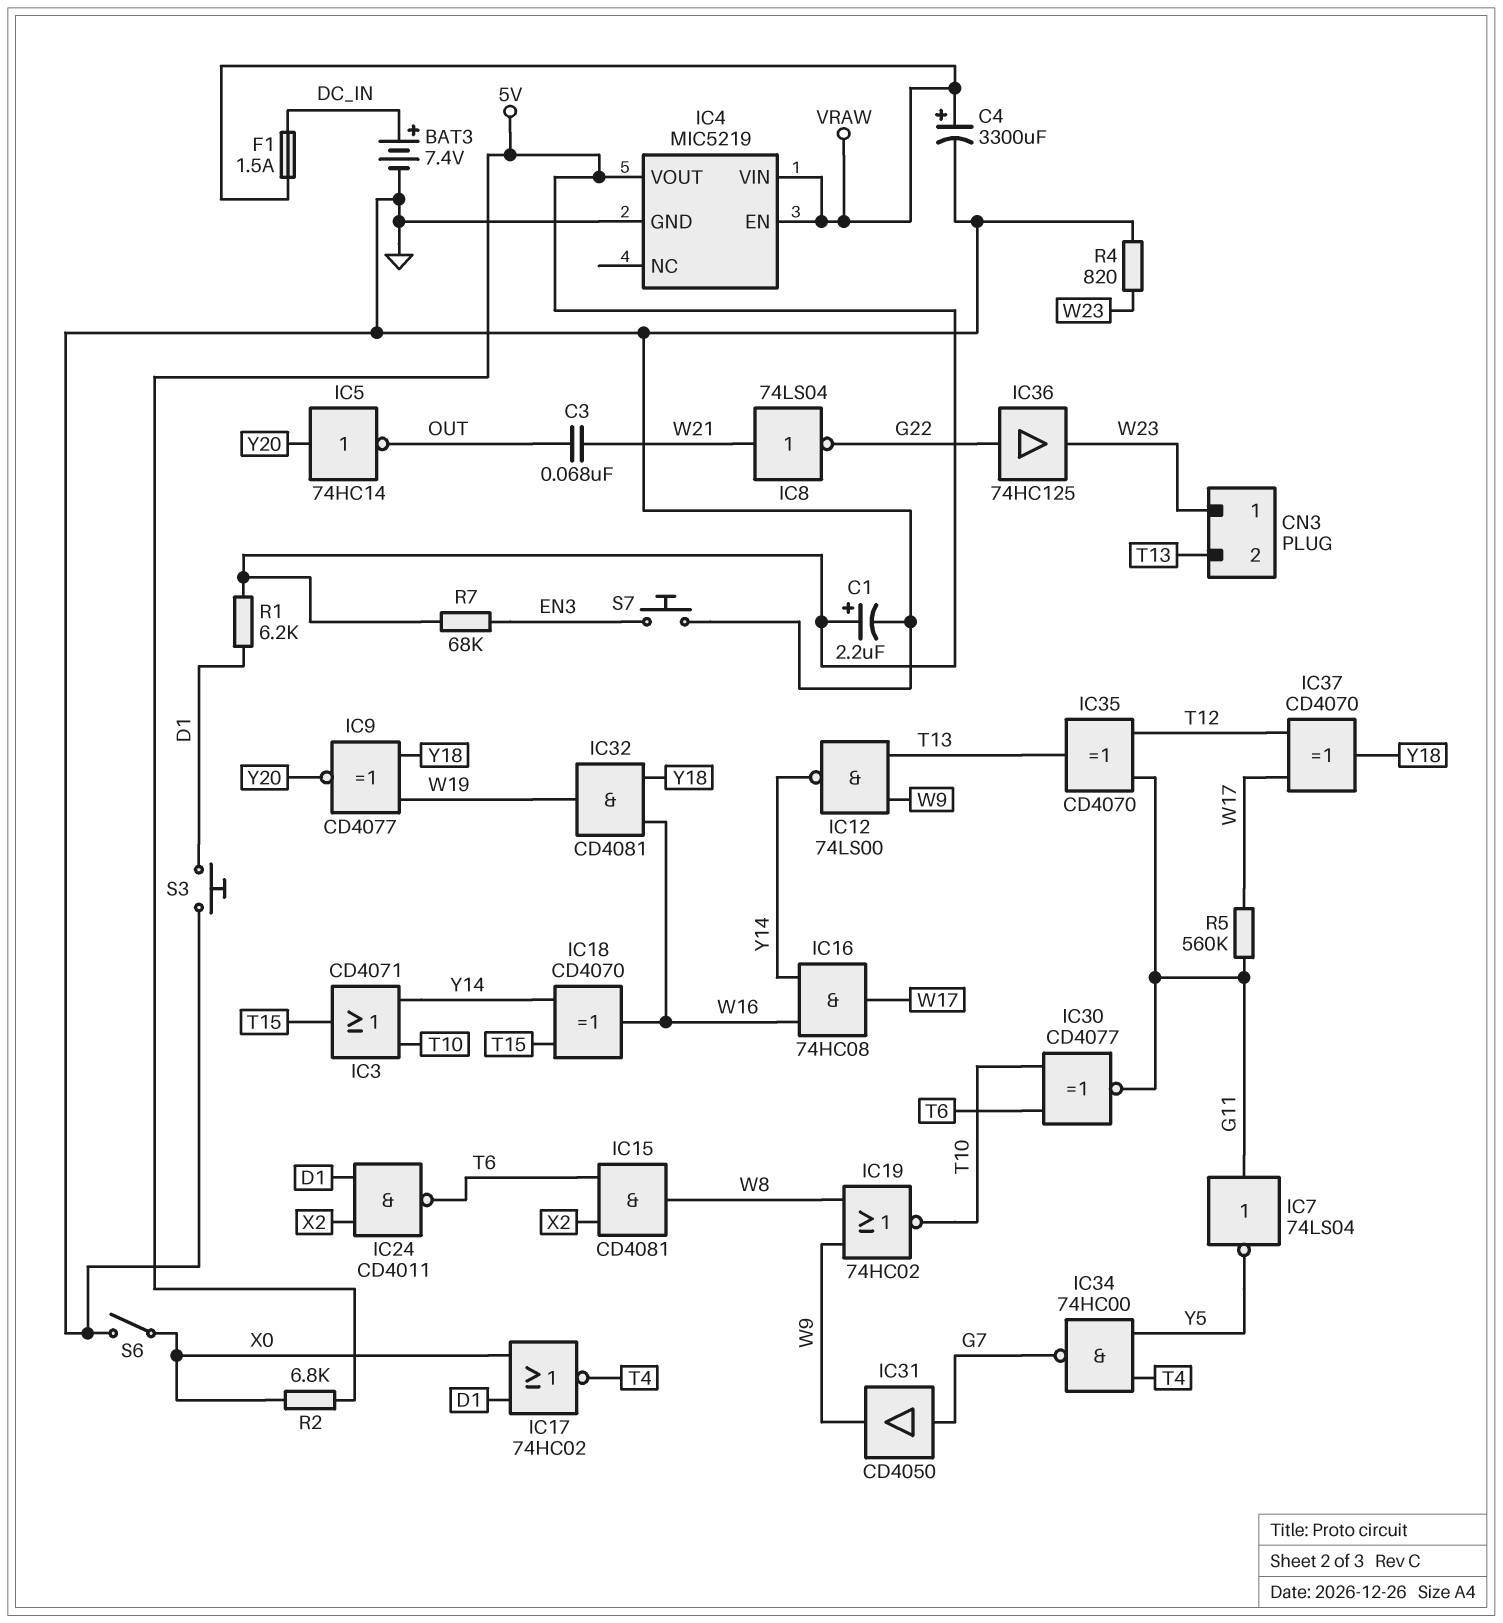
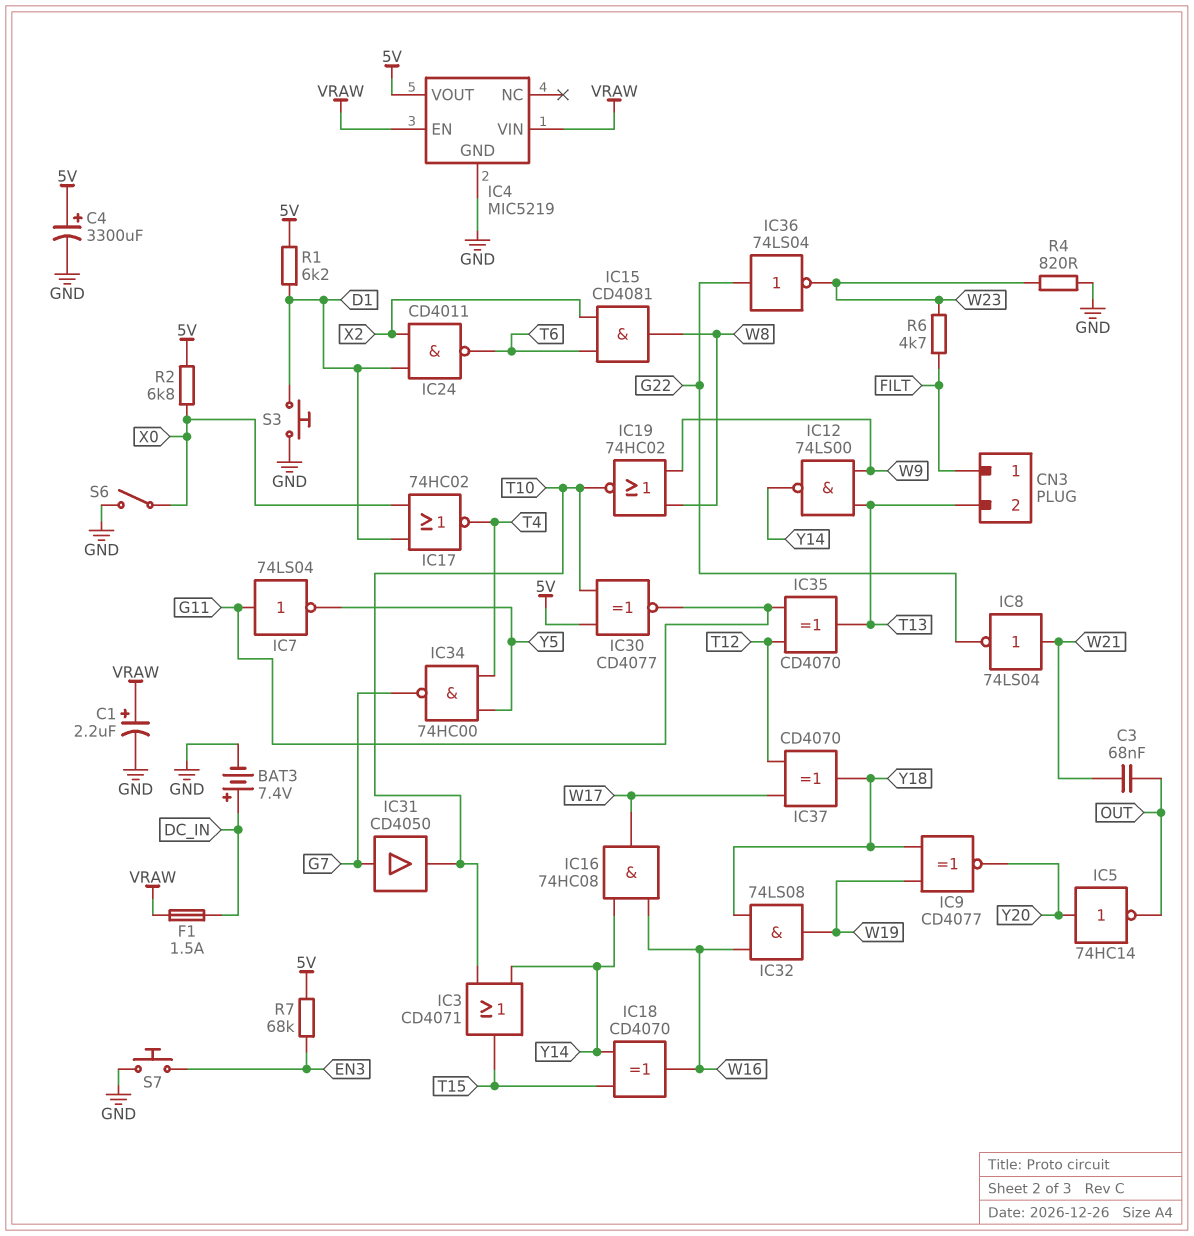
C1: 2.2uF (plus 5V, minus GND) -> 2.2uF (plus VRAW, minus GND)
C4: 3300uF (plus VRAW, minus GND) -> 3300uF (plus 5V, minus GND)
CN3 pin 1: W23 -> FILT
IC30: XNOR CD4077 (in T6, in T10, out G11) -> XNOR CD4077 (in 5V, in T10, out G11)
IC31: buffer CD4050 (in G7, out W9) -> buffer CD4050 (in G7, out T10)
IC32: AND CD4081 (in W16, in Y18, out W19) -> AND 74LS08 (in W16, in Y18, out W19)
IC36: buffer 74HC125 (in G22, out W23) -> NOT 74LS04 (in G22, out W23)
R5: 560k (G11, W17) -> none
R6: none -> 4.7k (FILT, W23)

